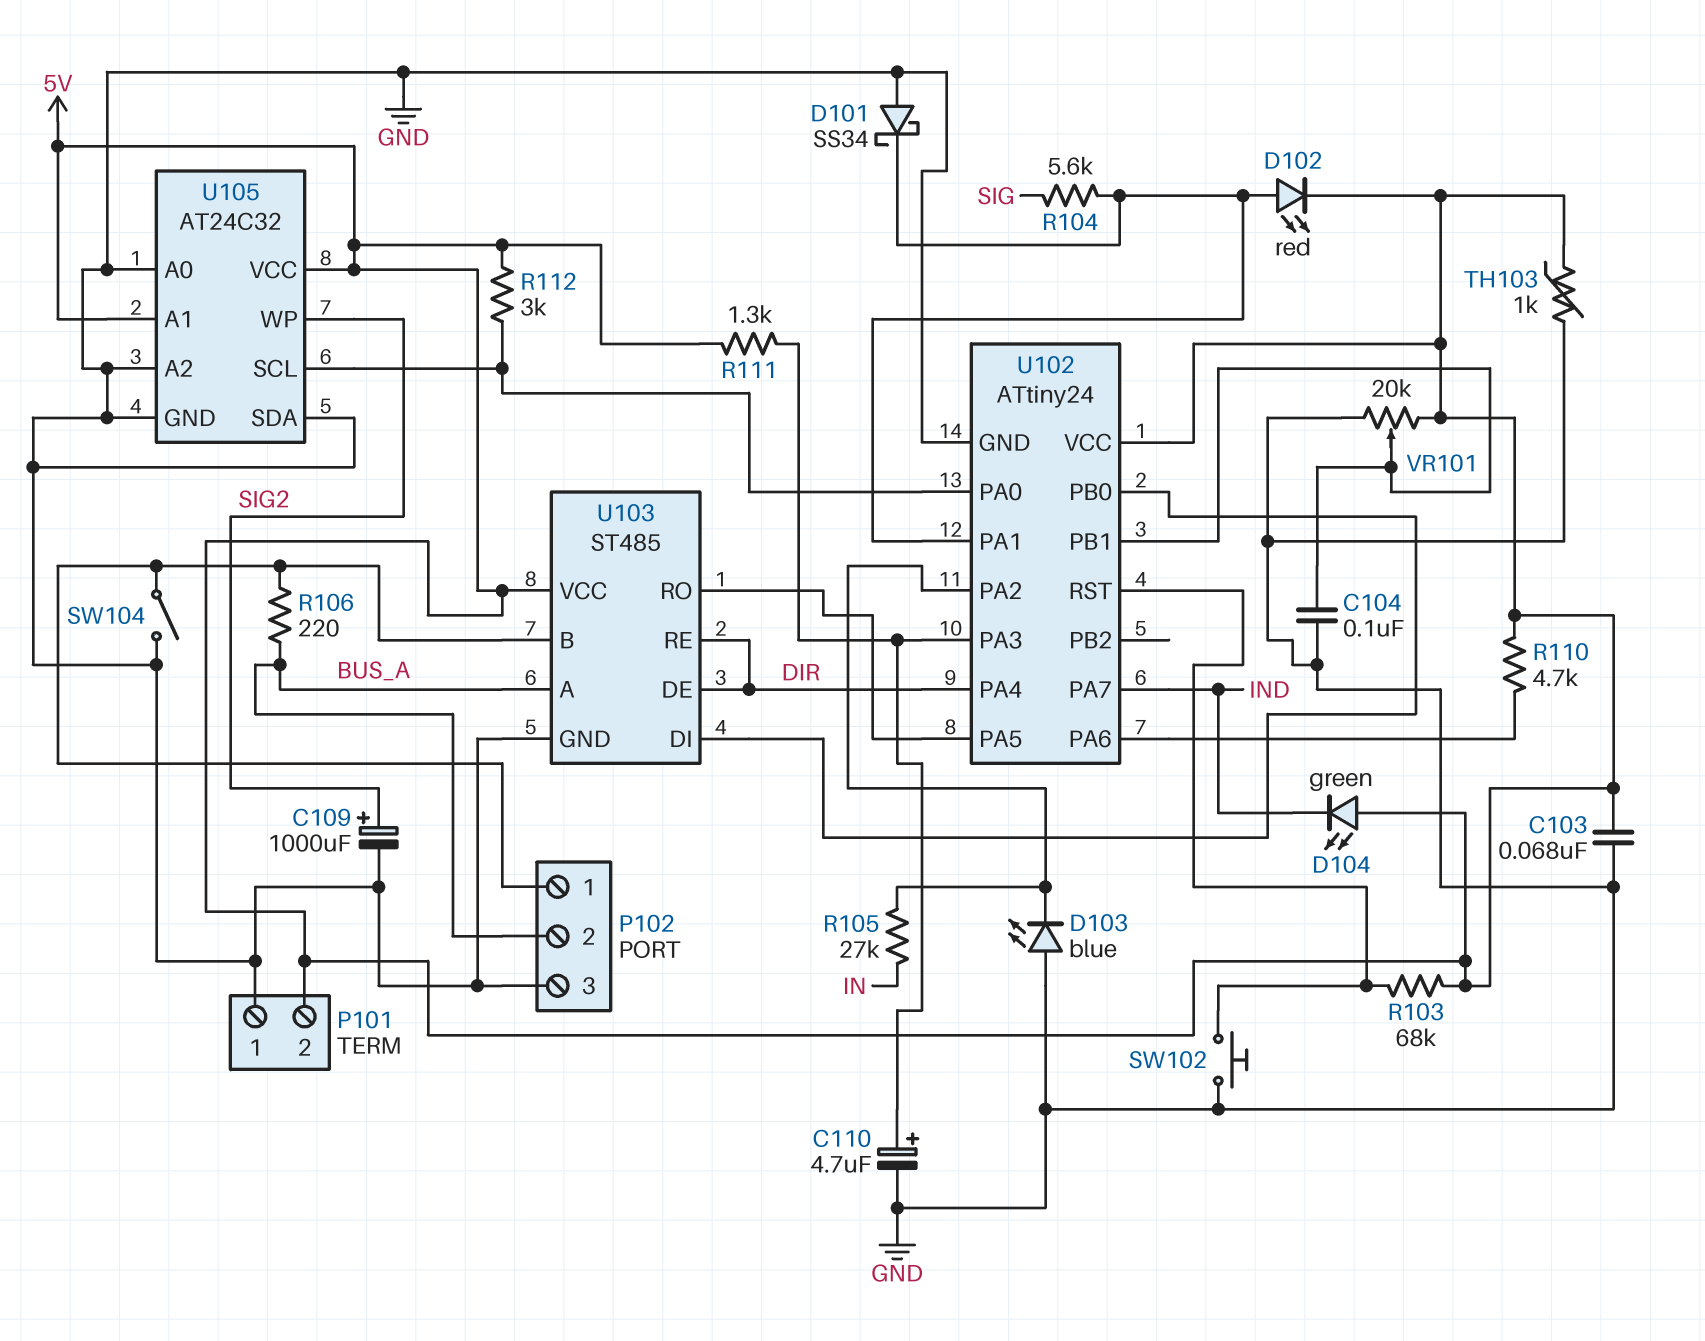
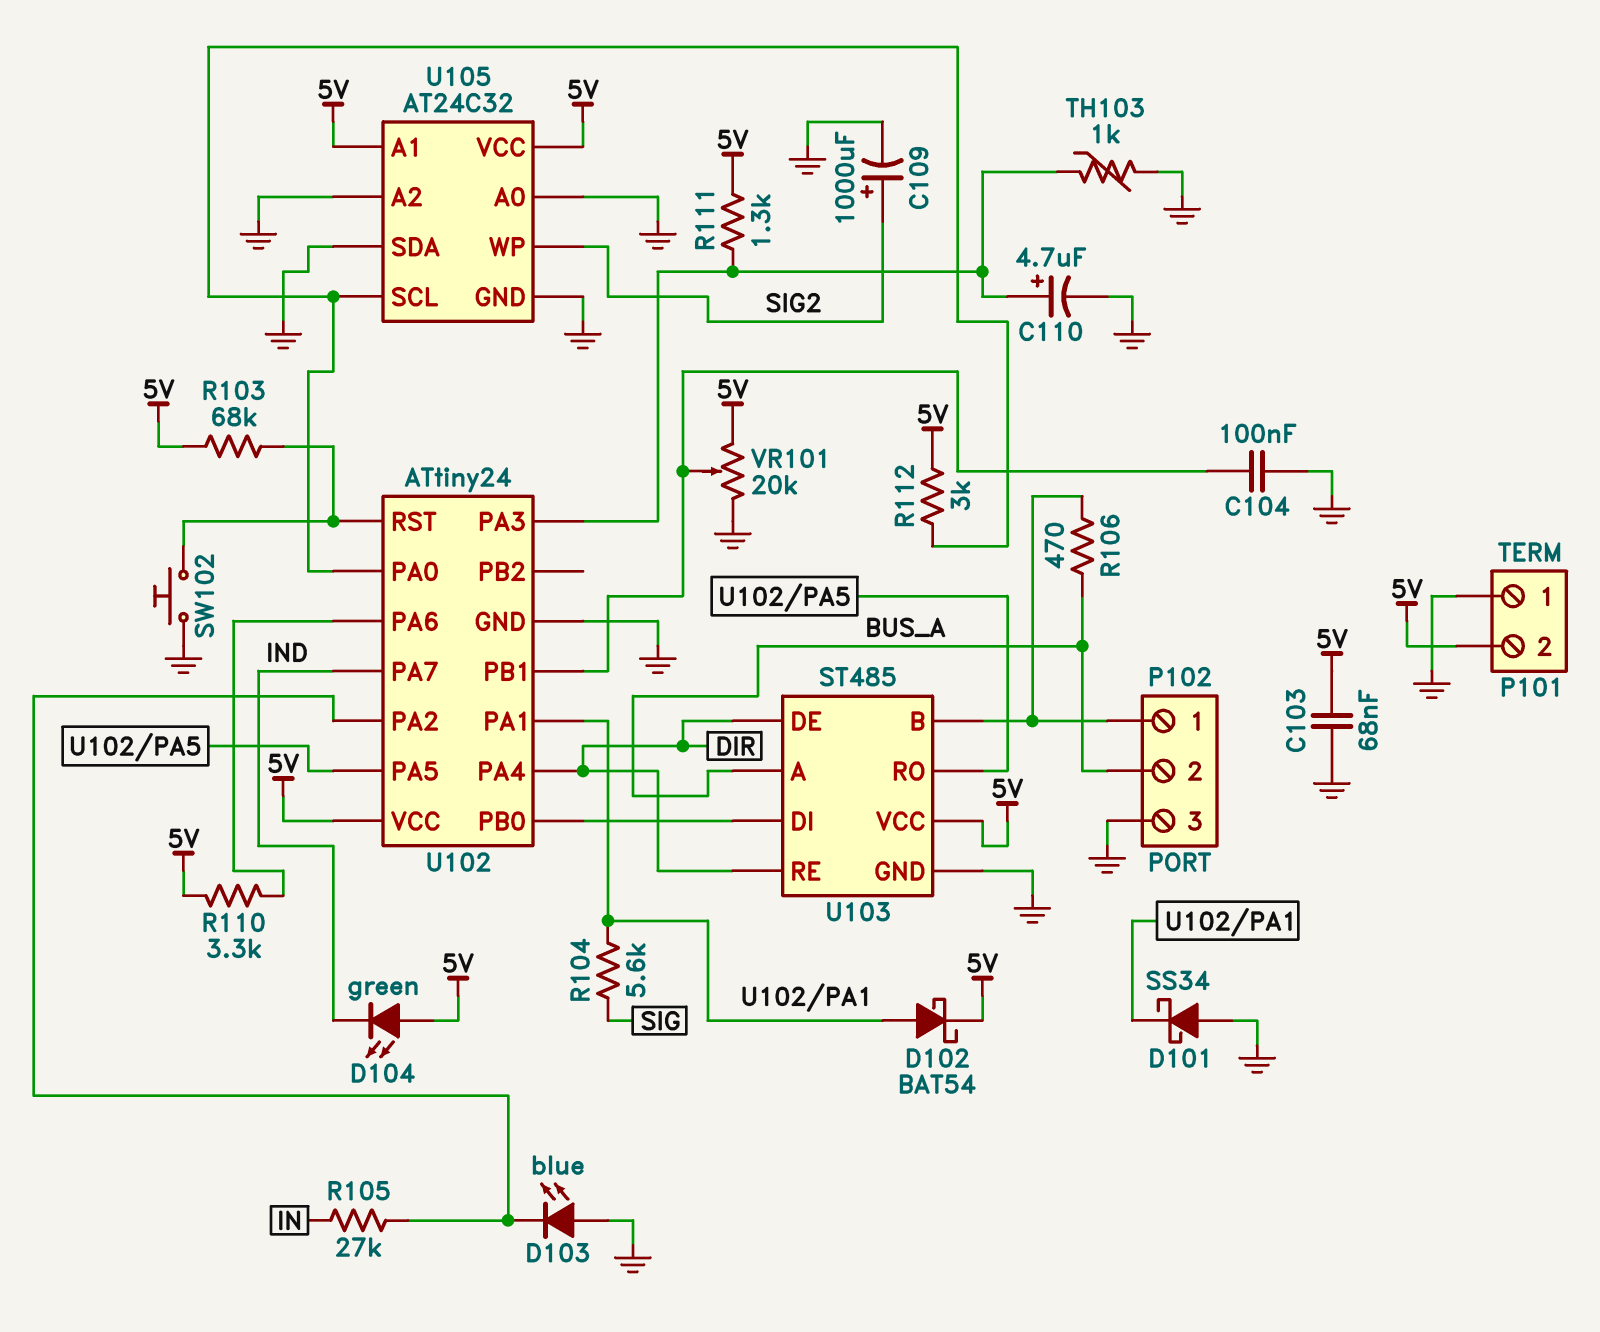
D102: LED red (A U102/PA1, K 5V) -> schottky BAT54 (A U102/PA1, K 5V)
R106: 220 (BUS_A, P102/1) -> 470 (BUS_A, P102/1)
R110: 4.7k (5V, U102/PA6) -> 3.3k (5V, U102/PA6)
SW104: switch (GND, P102/1) -> none
TH103: 1k (5V, GND) -> 1k (GND, U102/PA3)

